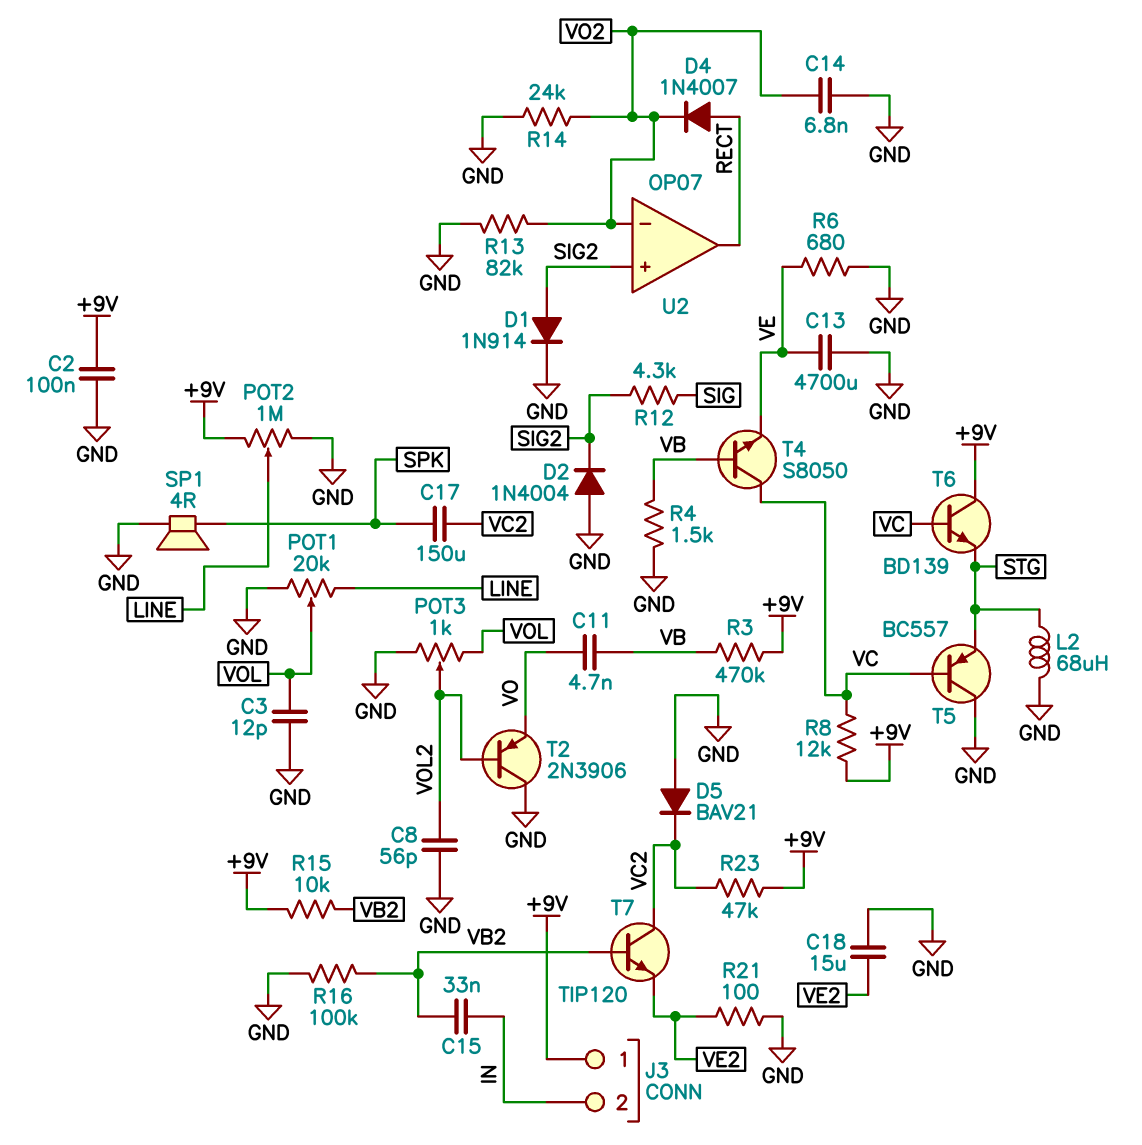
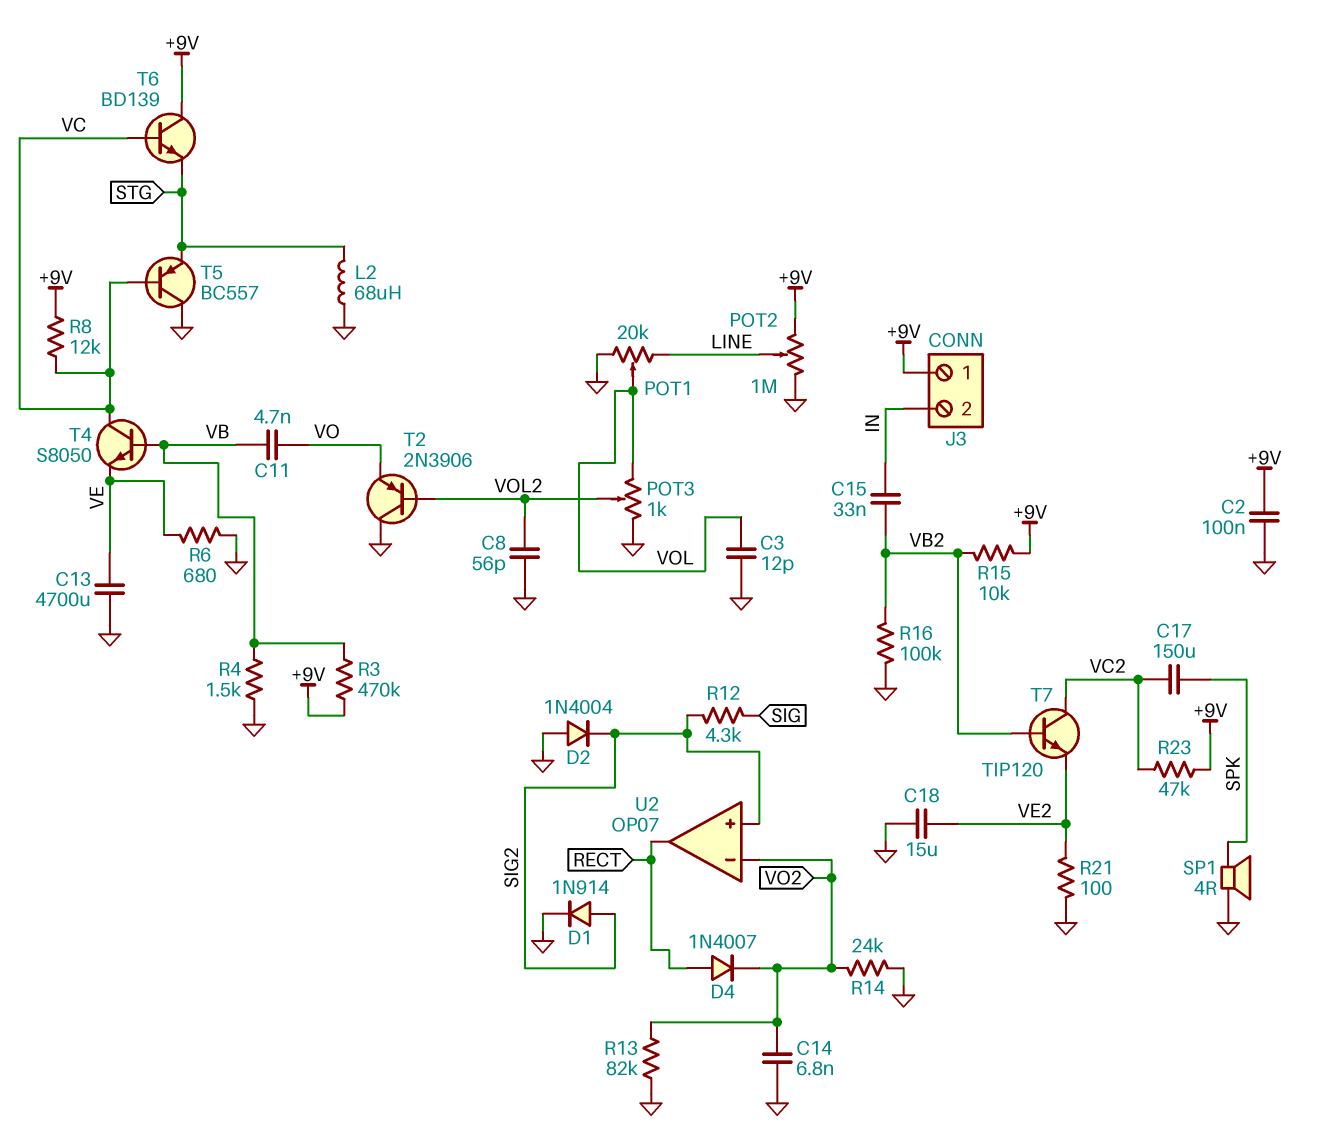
D5: diode BAV21 (A GND, K VC2) -> none

